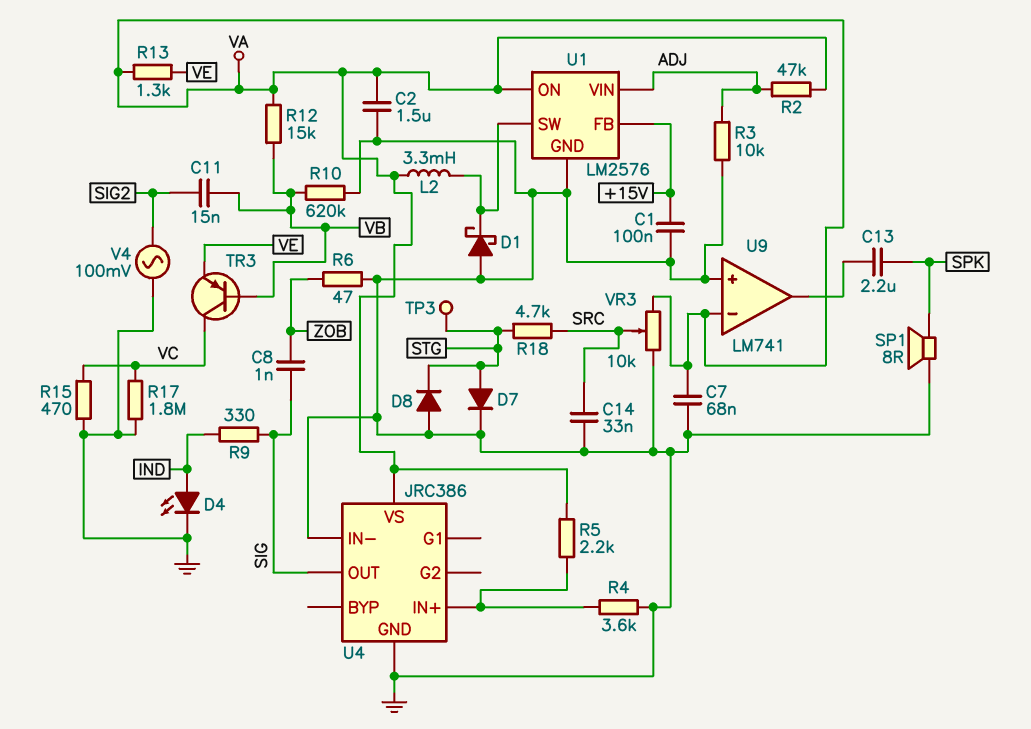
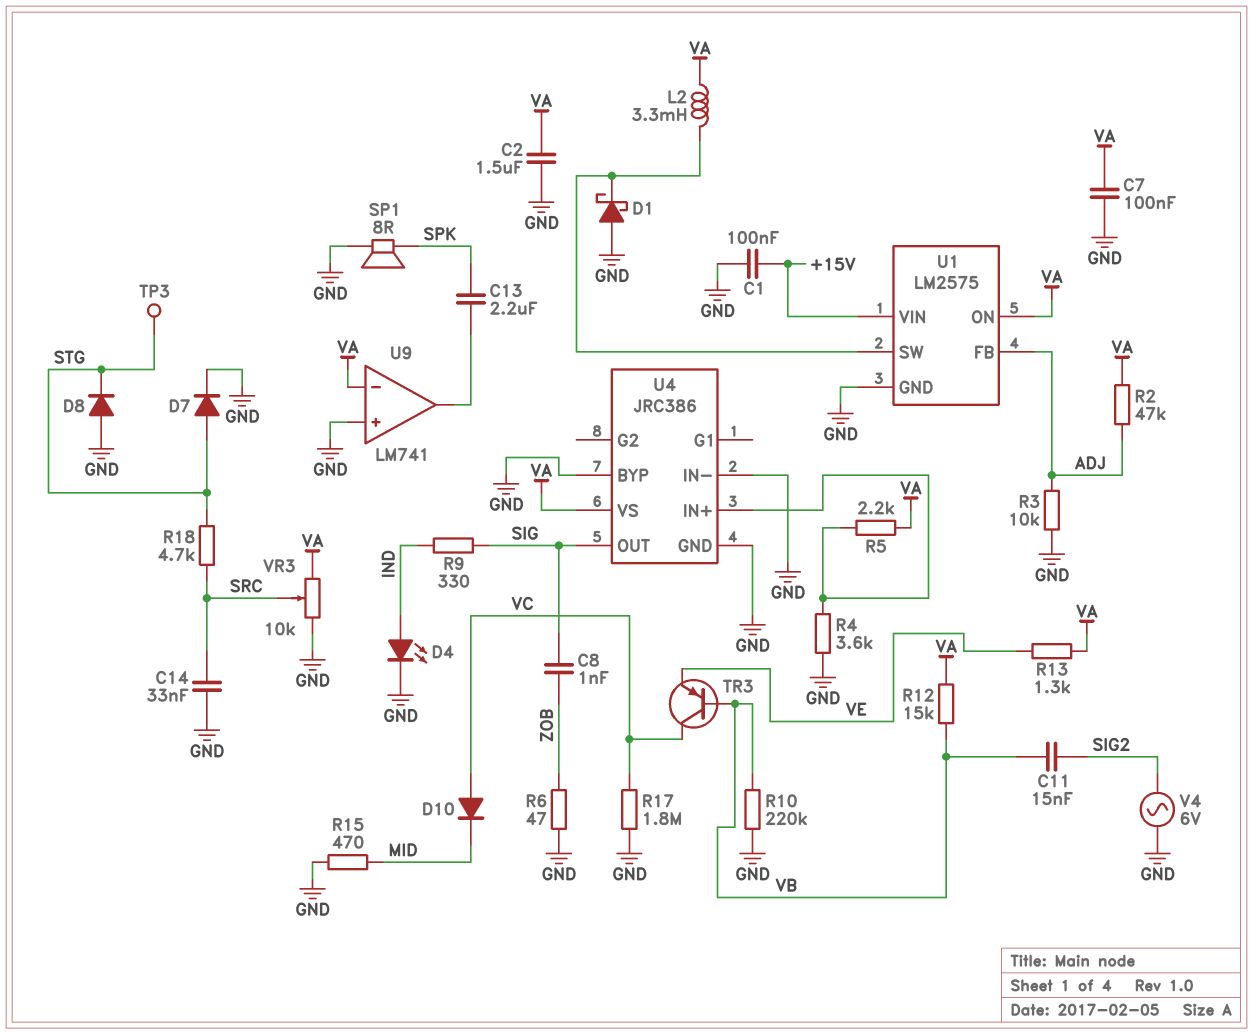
C7: 68nF (GND, VA) -> 100nF (GND, VA)
D10: none -> diode (A VC, K MID)
R10: 620k (GND, VB) -> 220k (GND, VB)
R15: 470 (GND, VC) -> 470 (GND, MID)
U1: LM2576 -> LM2575
U1 pin FB: +15V -> ADJ
U1 pin VIN: ADJ -> +15V
U4 pin BYP: none -> GND
V4: AC 100mV (GND, SIG2) -> AC 6V (GND, SIG2)

